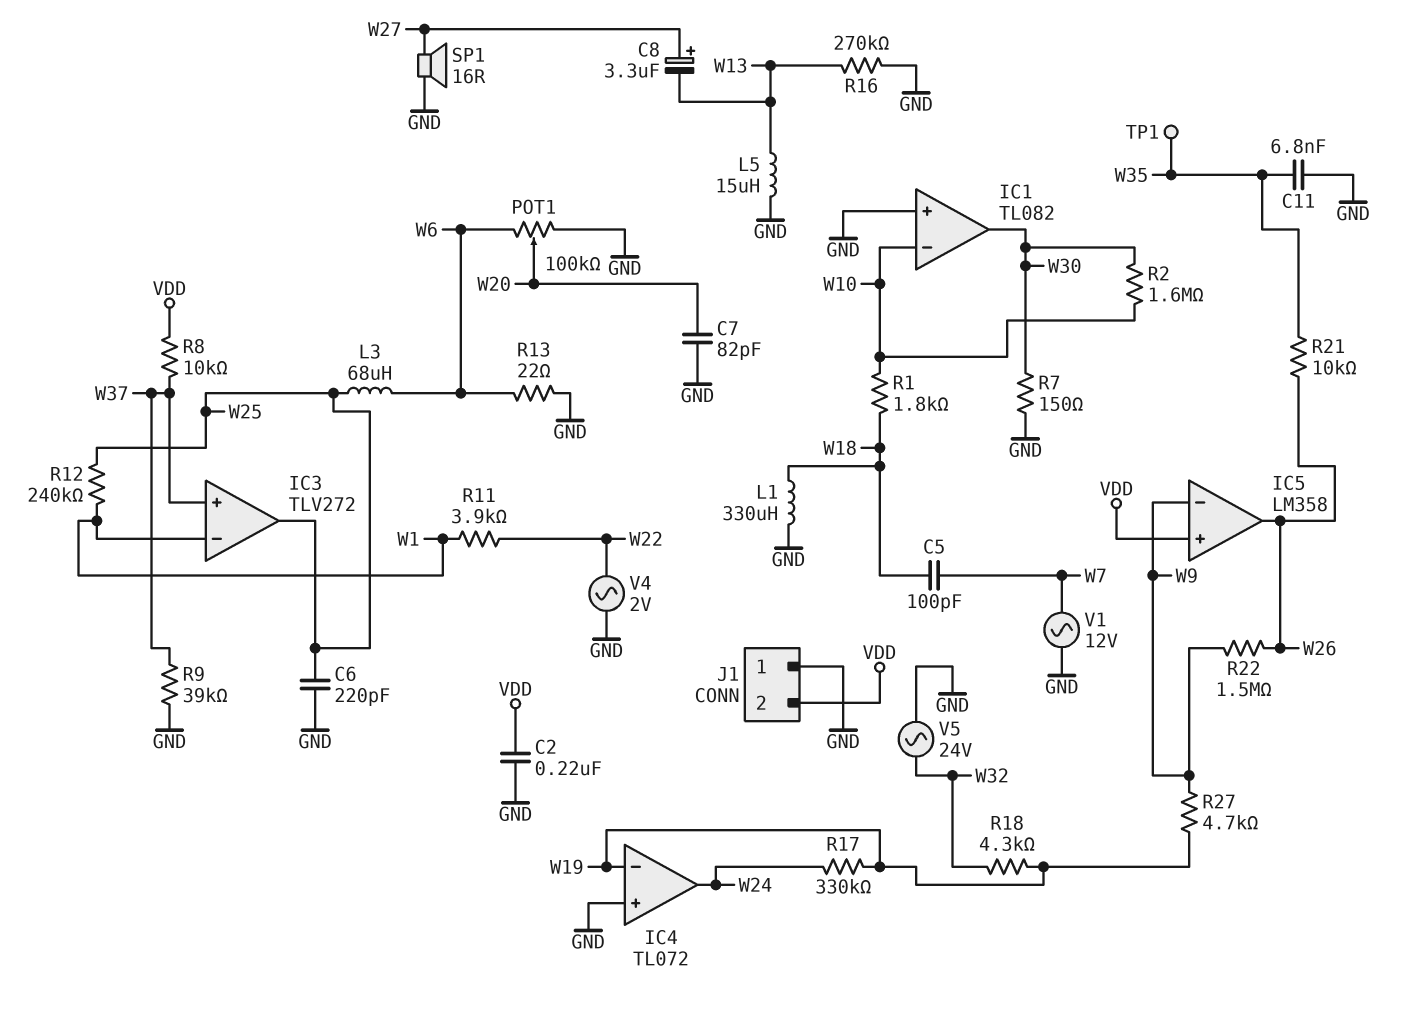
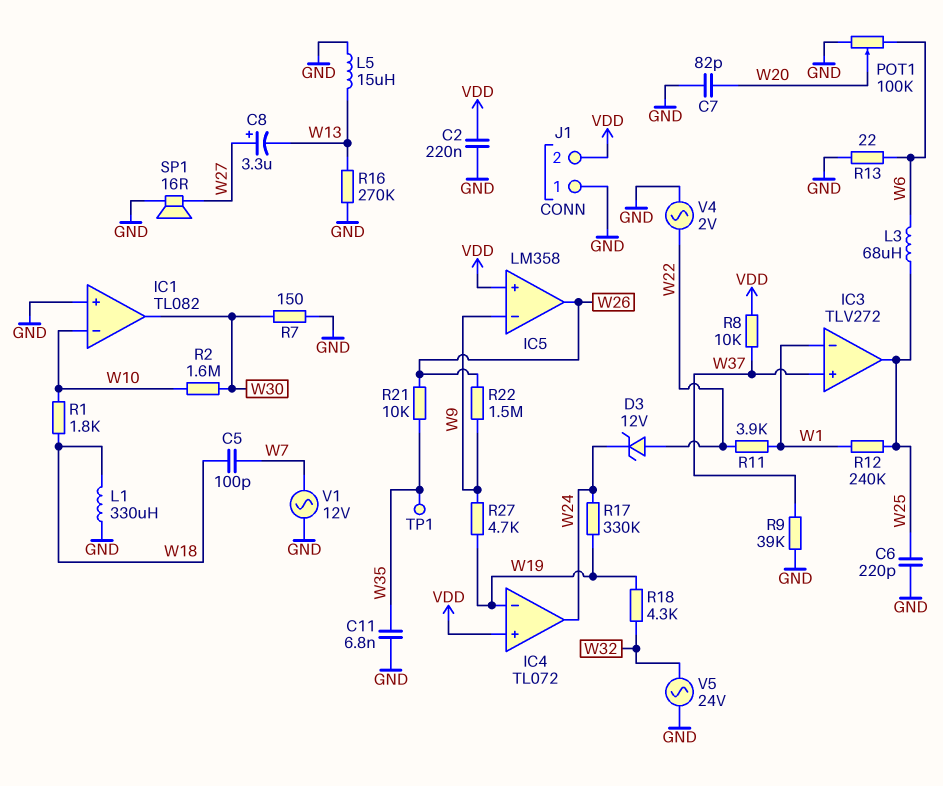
D3: none -> zener 12V (A W22, K W24)
IC4 pin in+: GND -> VDD

